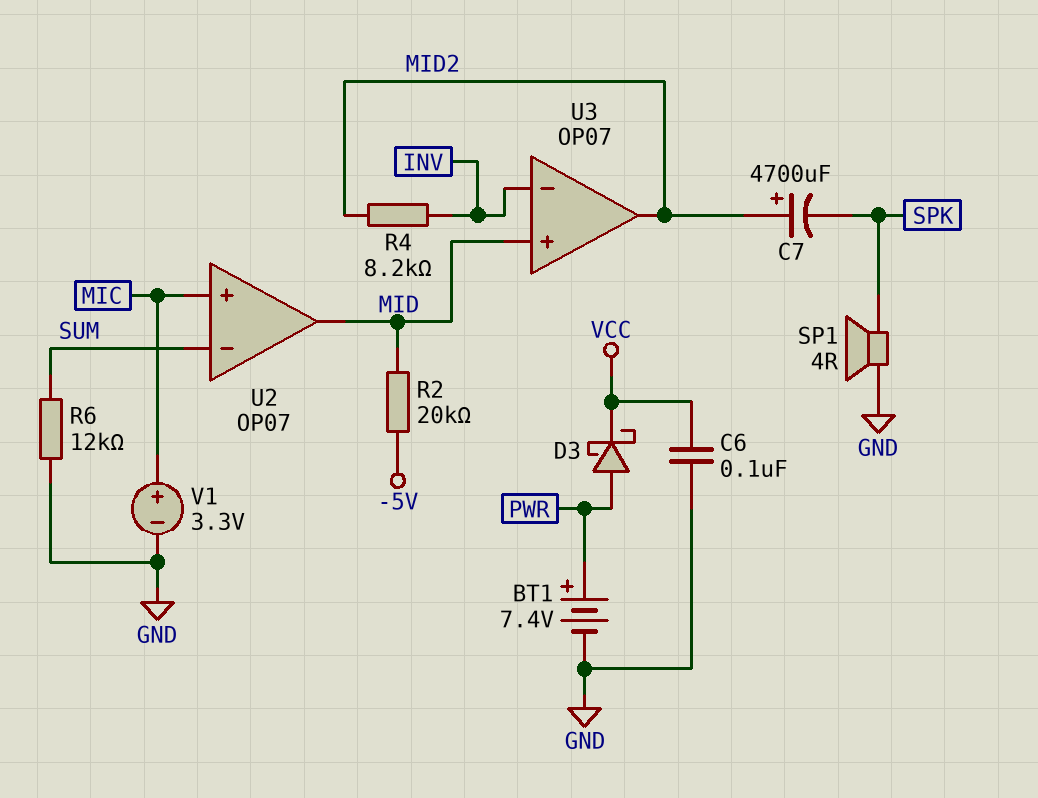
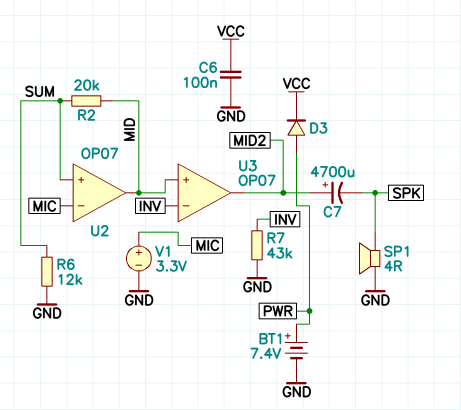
D3: schottky (A PWR, K VCC) -> diode (A PWR, K VCC)
R2: 20k (-5V, MID) -> 20k (MID, SUM)
R4: 8.2k (INV, MID2) -> none
R7: none -> 43k (GND, INV)
U2 pin in+: MIC -> SUM
U2 pin in-: SUM -> MIC

